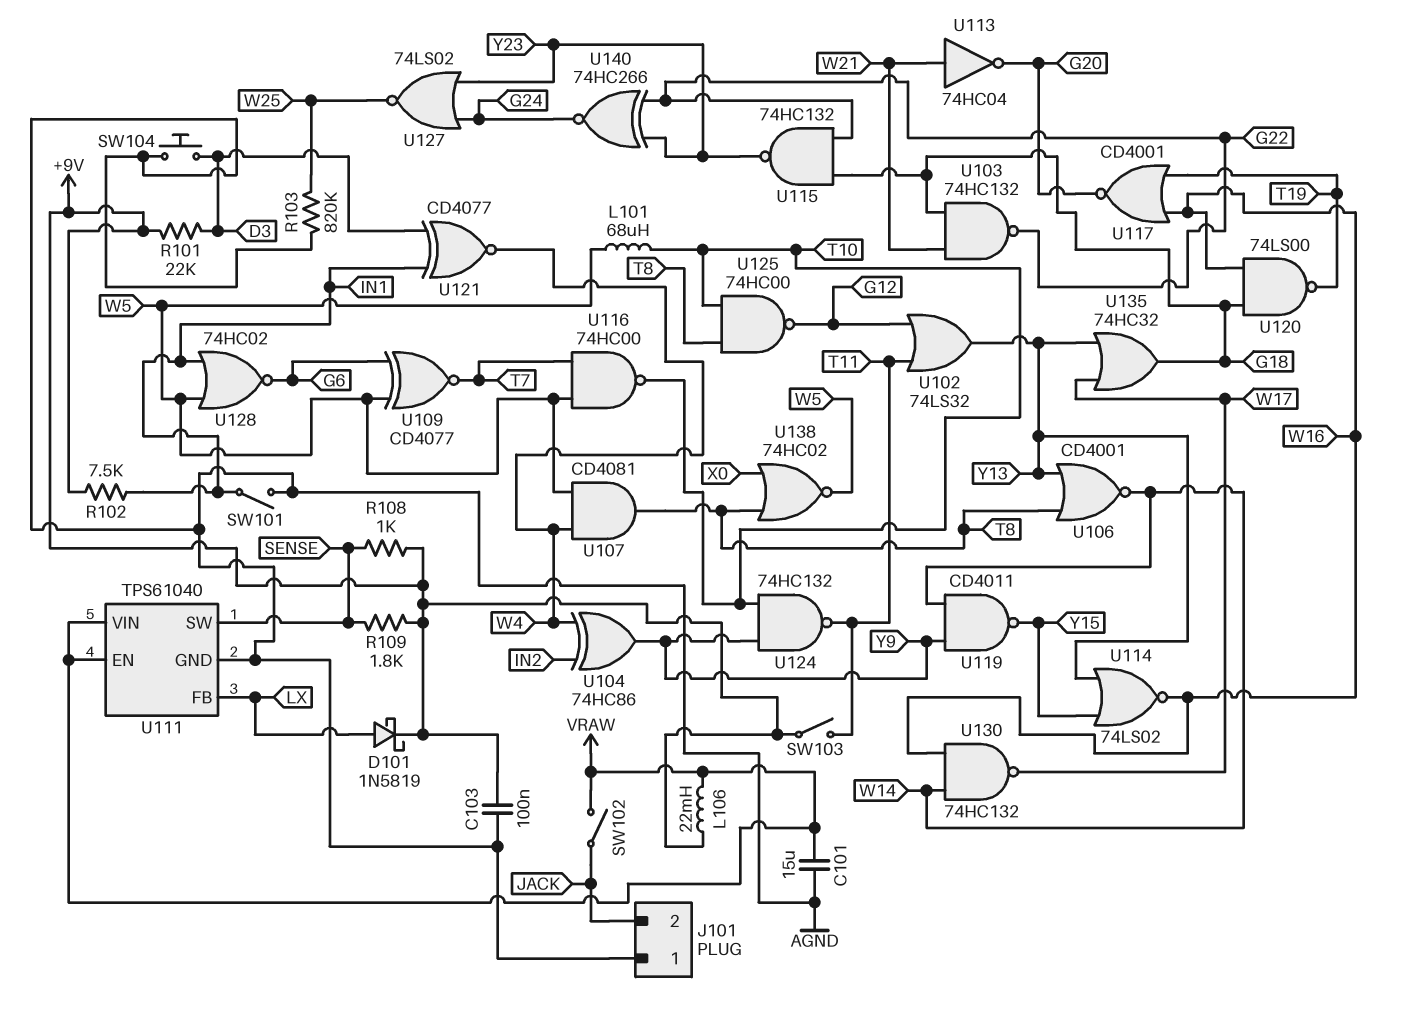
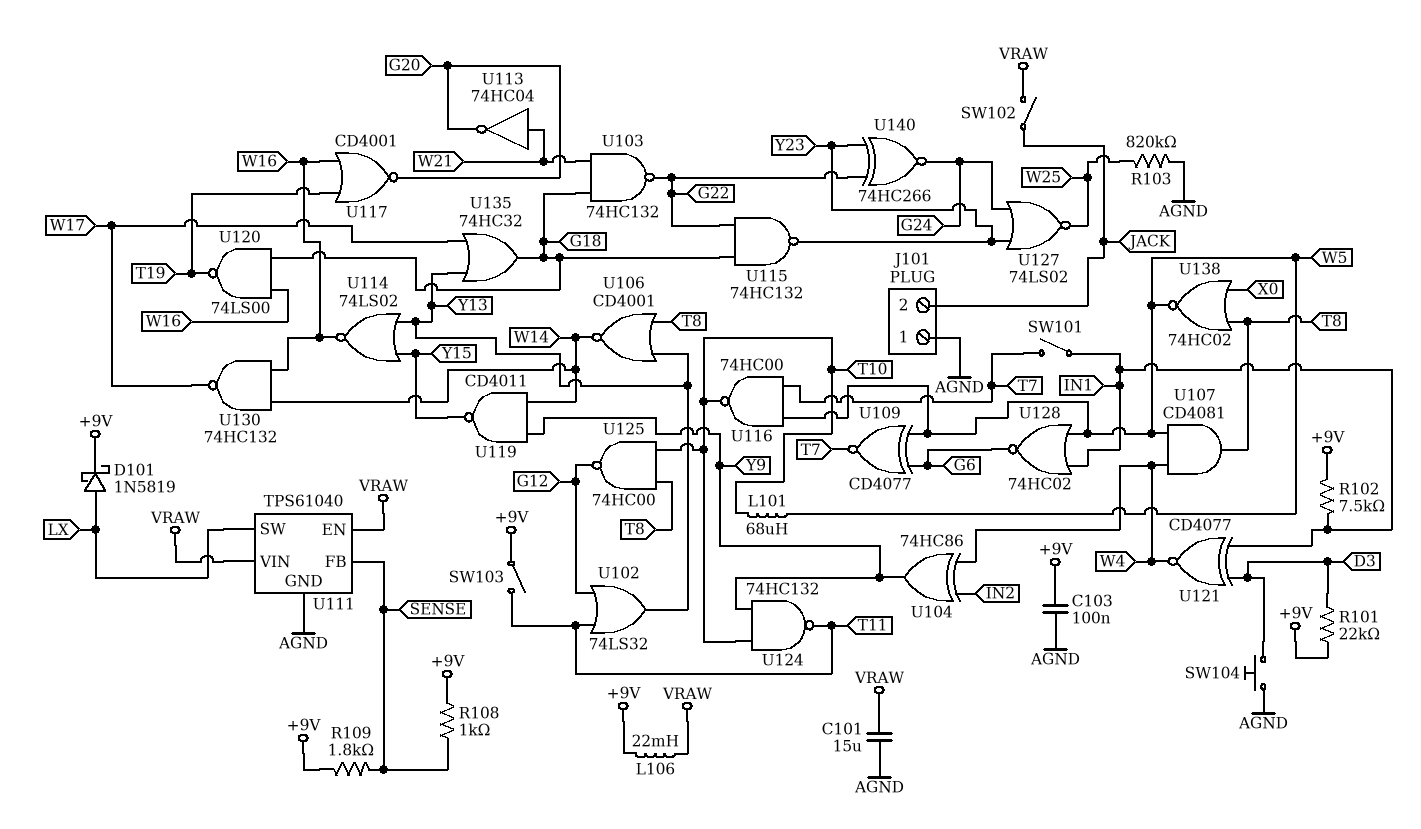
SW101: switch (AGND, IN1) -> switch (IN1, T7)
U111 pin FB: LX -> SENSE
U111 pin SW: SENSE -> LX

